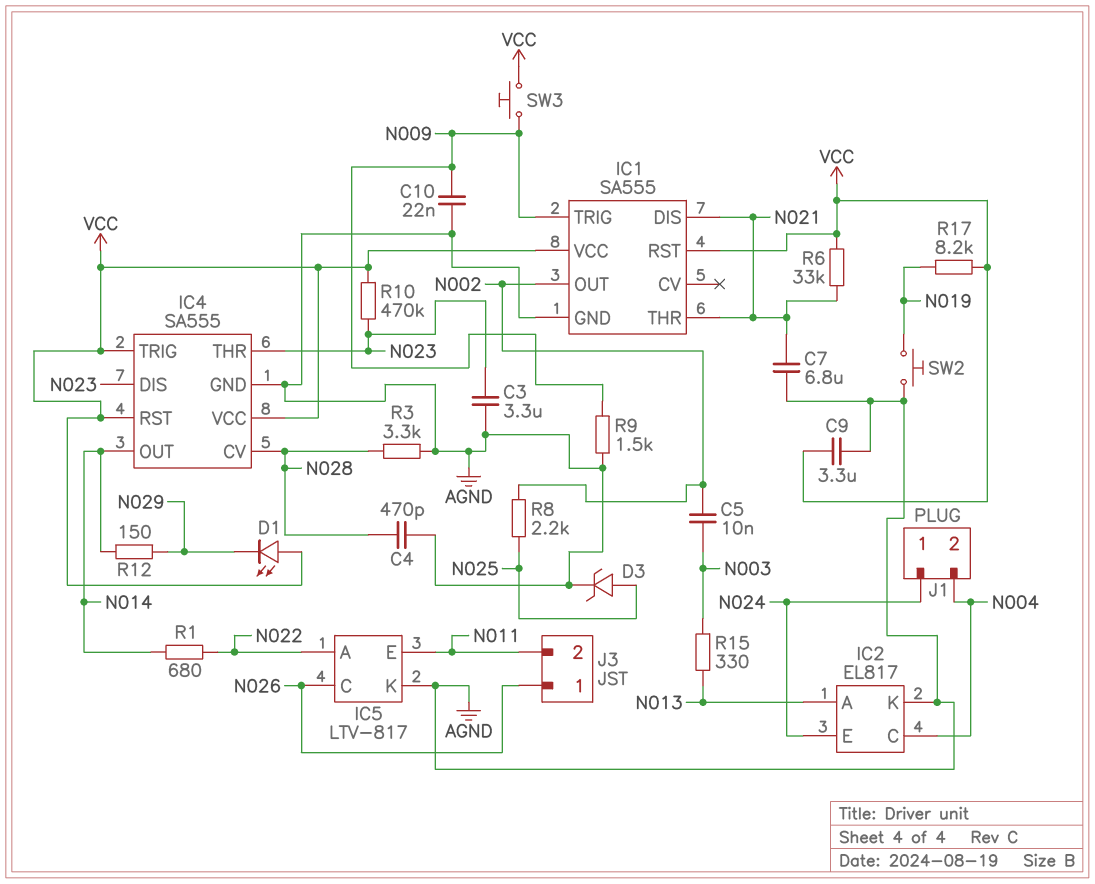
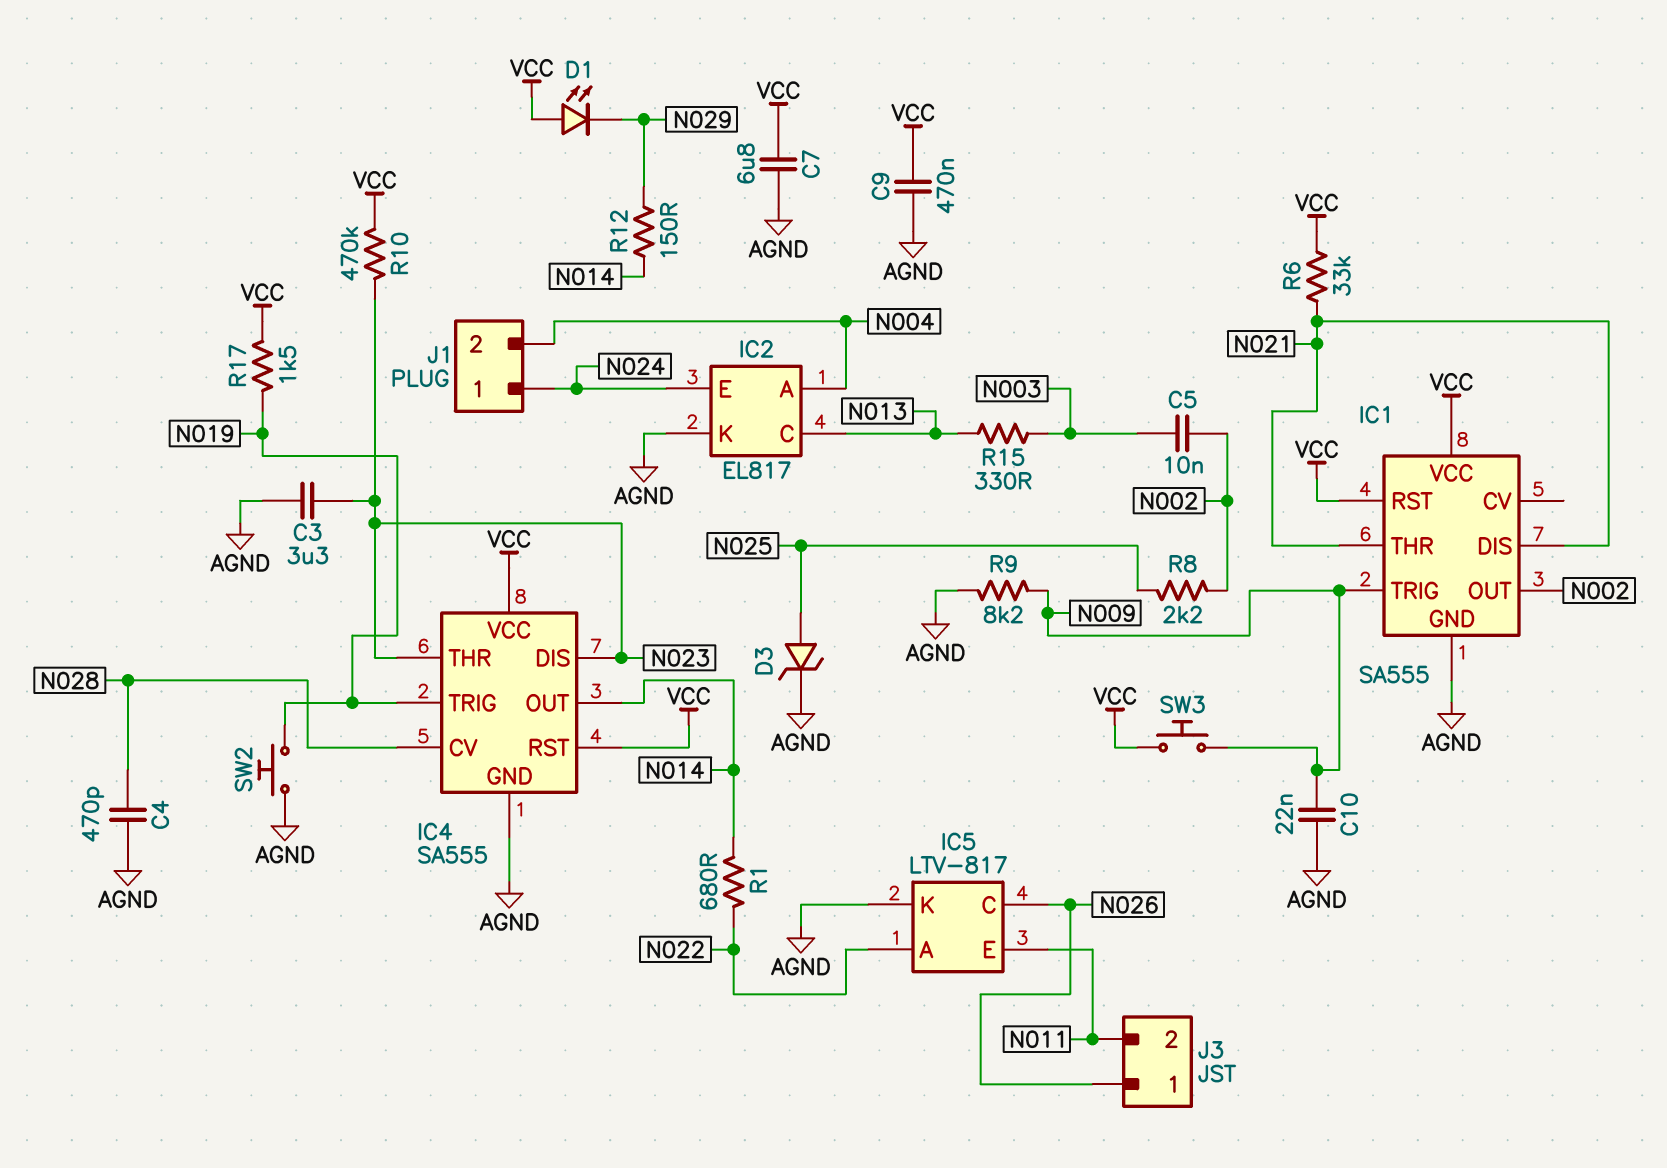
C7: 6.8uF (AGND, N021) -> 6.8uF (AGND, VCC)
C9: 3.3uF (AGND, VCC) -> 470nF (AGND, VCC)
IC2 pin A: N013 -> N004
IC2 pin C: N004 -> N013
IC4 pin TRIG: VCC -> N019
R3: 3.3k (AGND, N028) -> none
R9: 1.5k (AGND, N009) -> 8.2k (AGND, N009)
R17: 8.2k (N019, VCC) -> 1.5k (N019, VCC)

